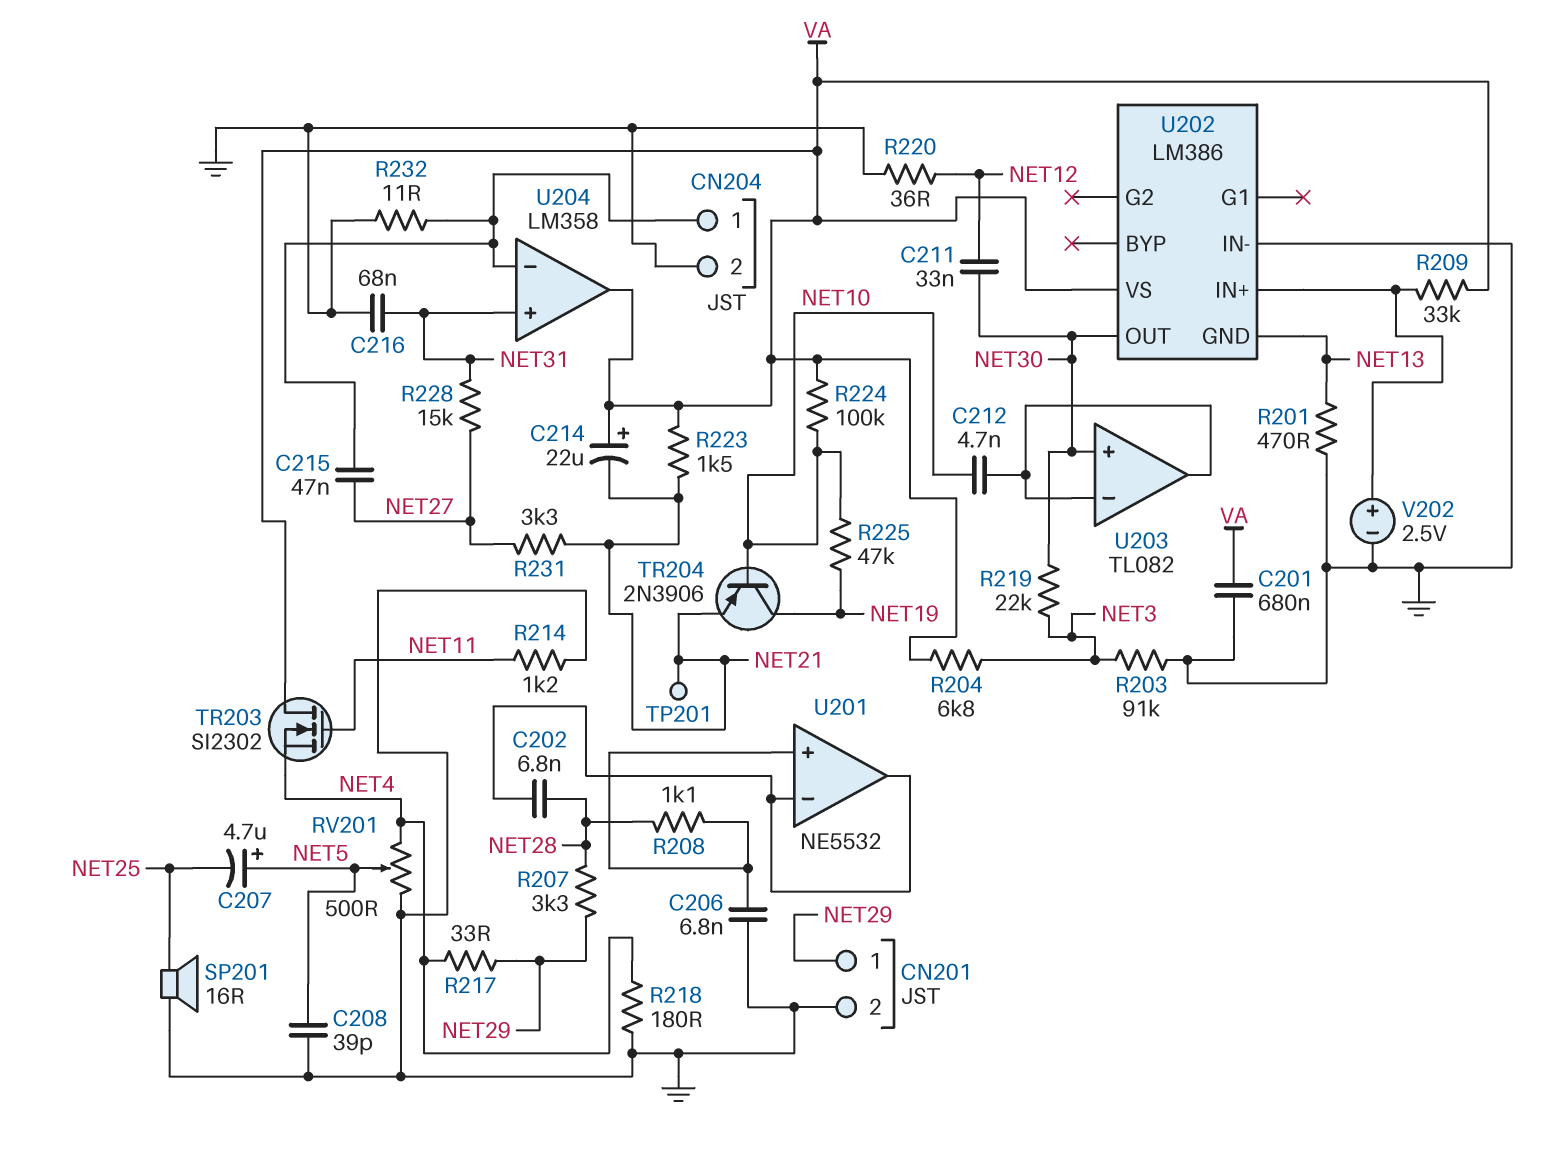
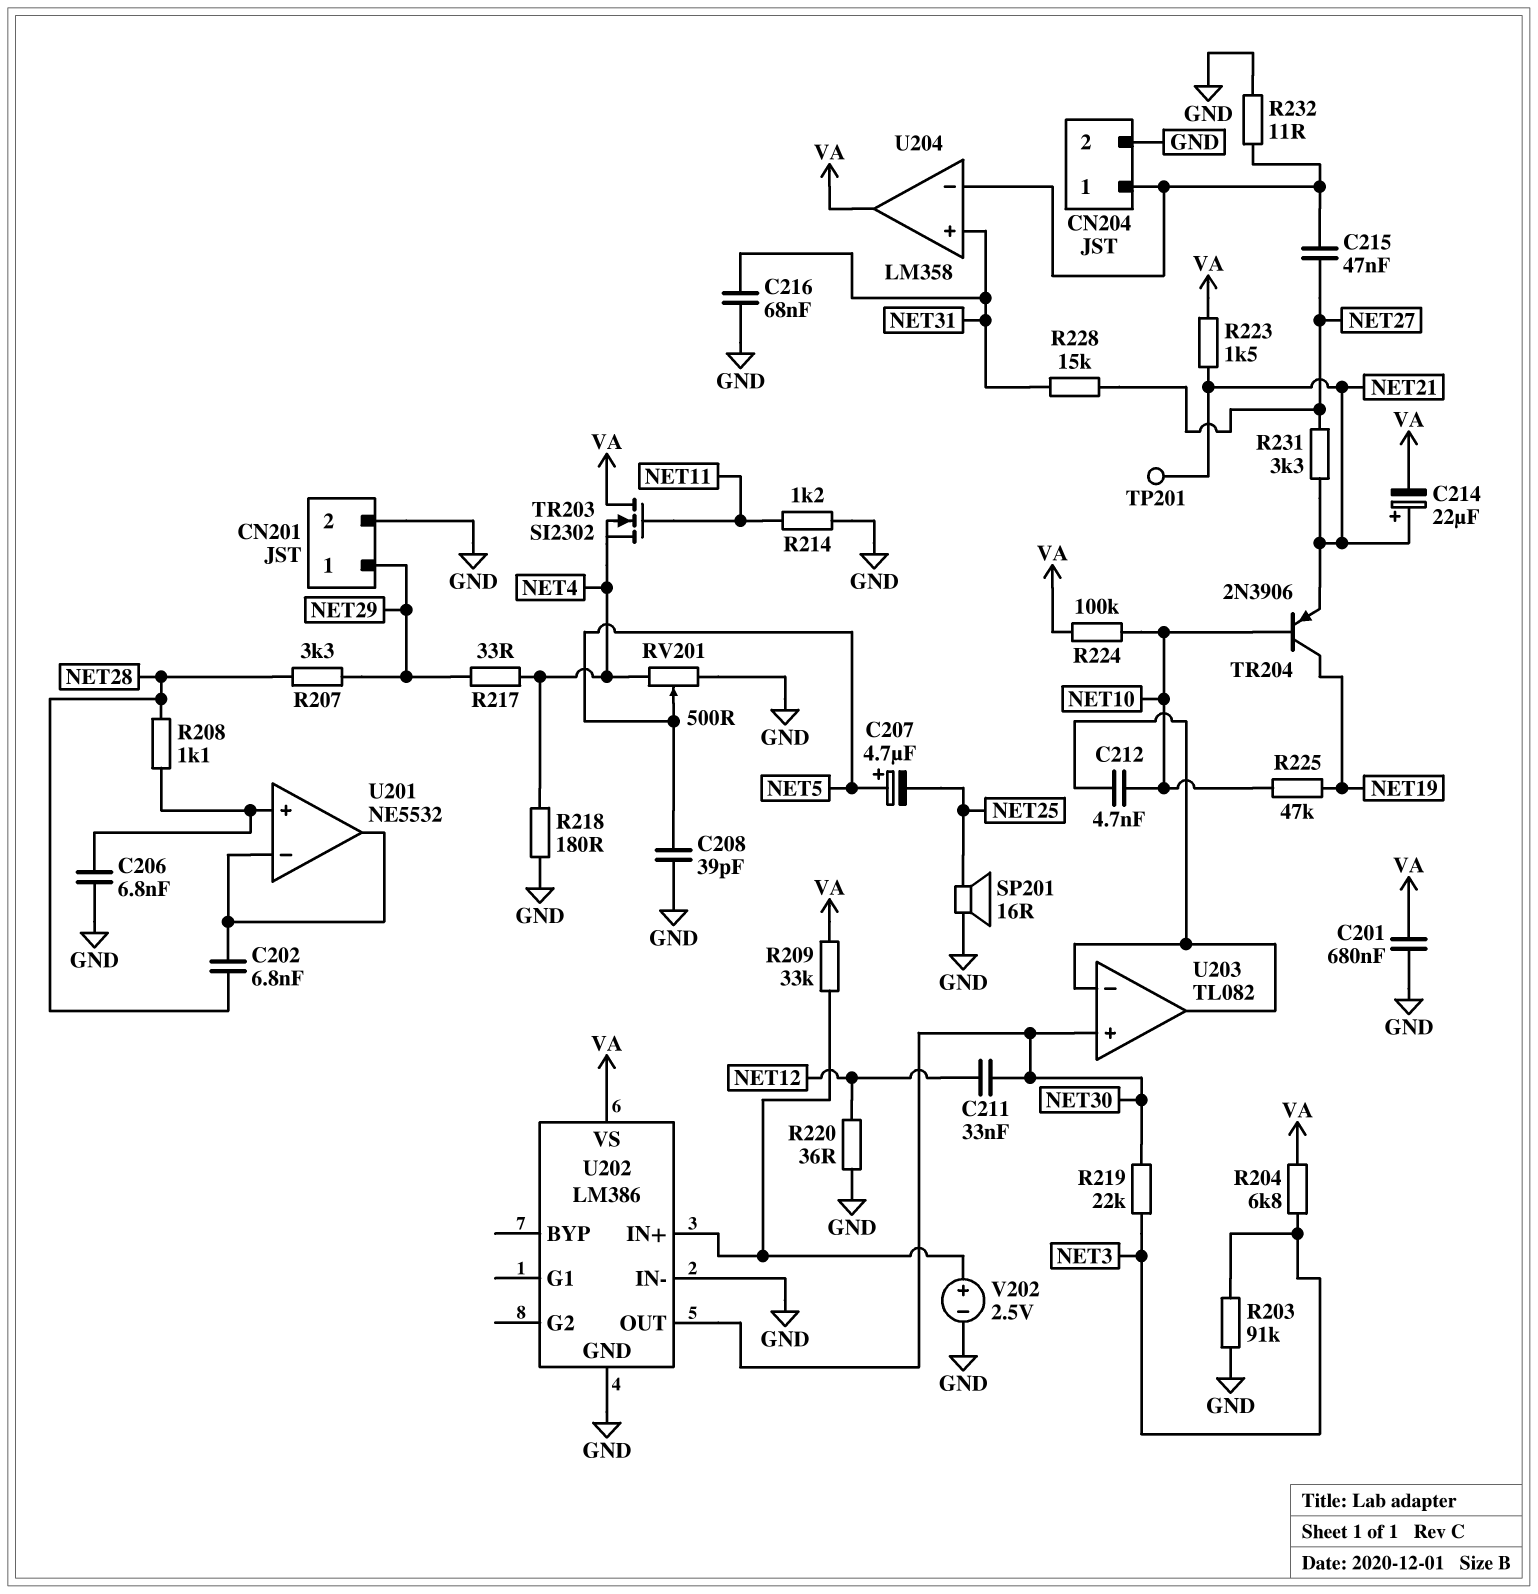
C214: 22uF (plus VA, minus NET21) -> 22uF (plus NET21, minus VA)
R201: 470 (GND, NET13) -> none
U202 pin GND: NET13 -> GND

